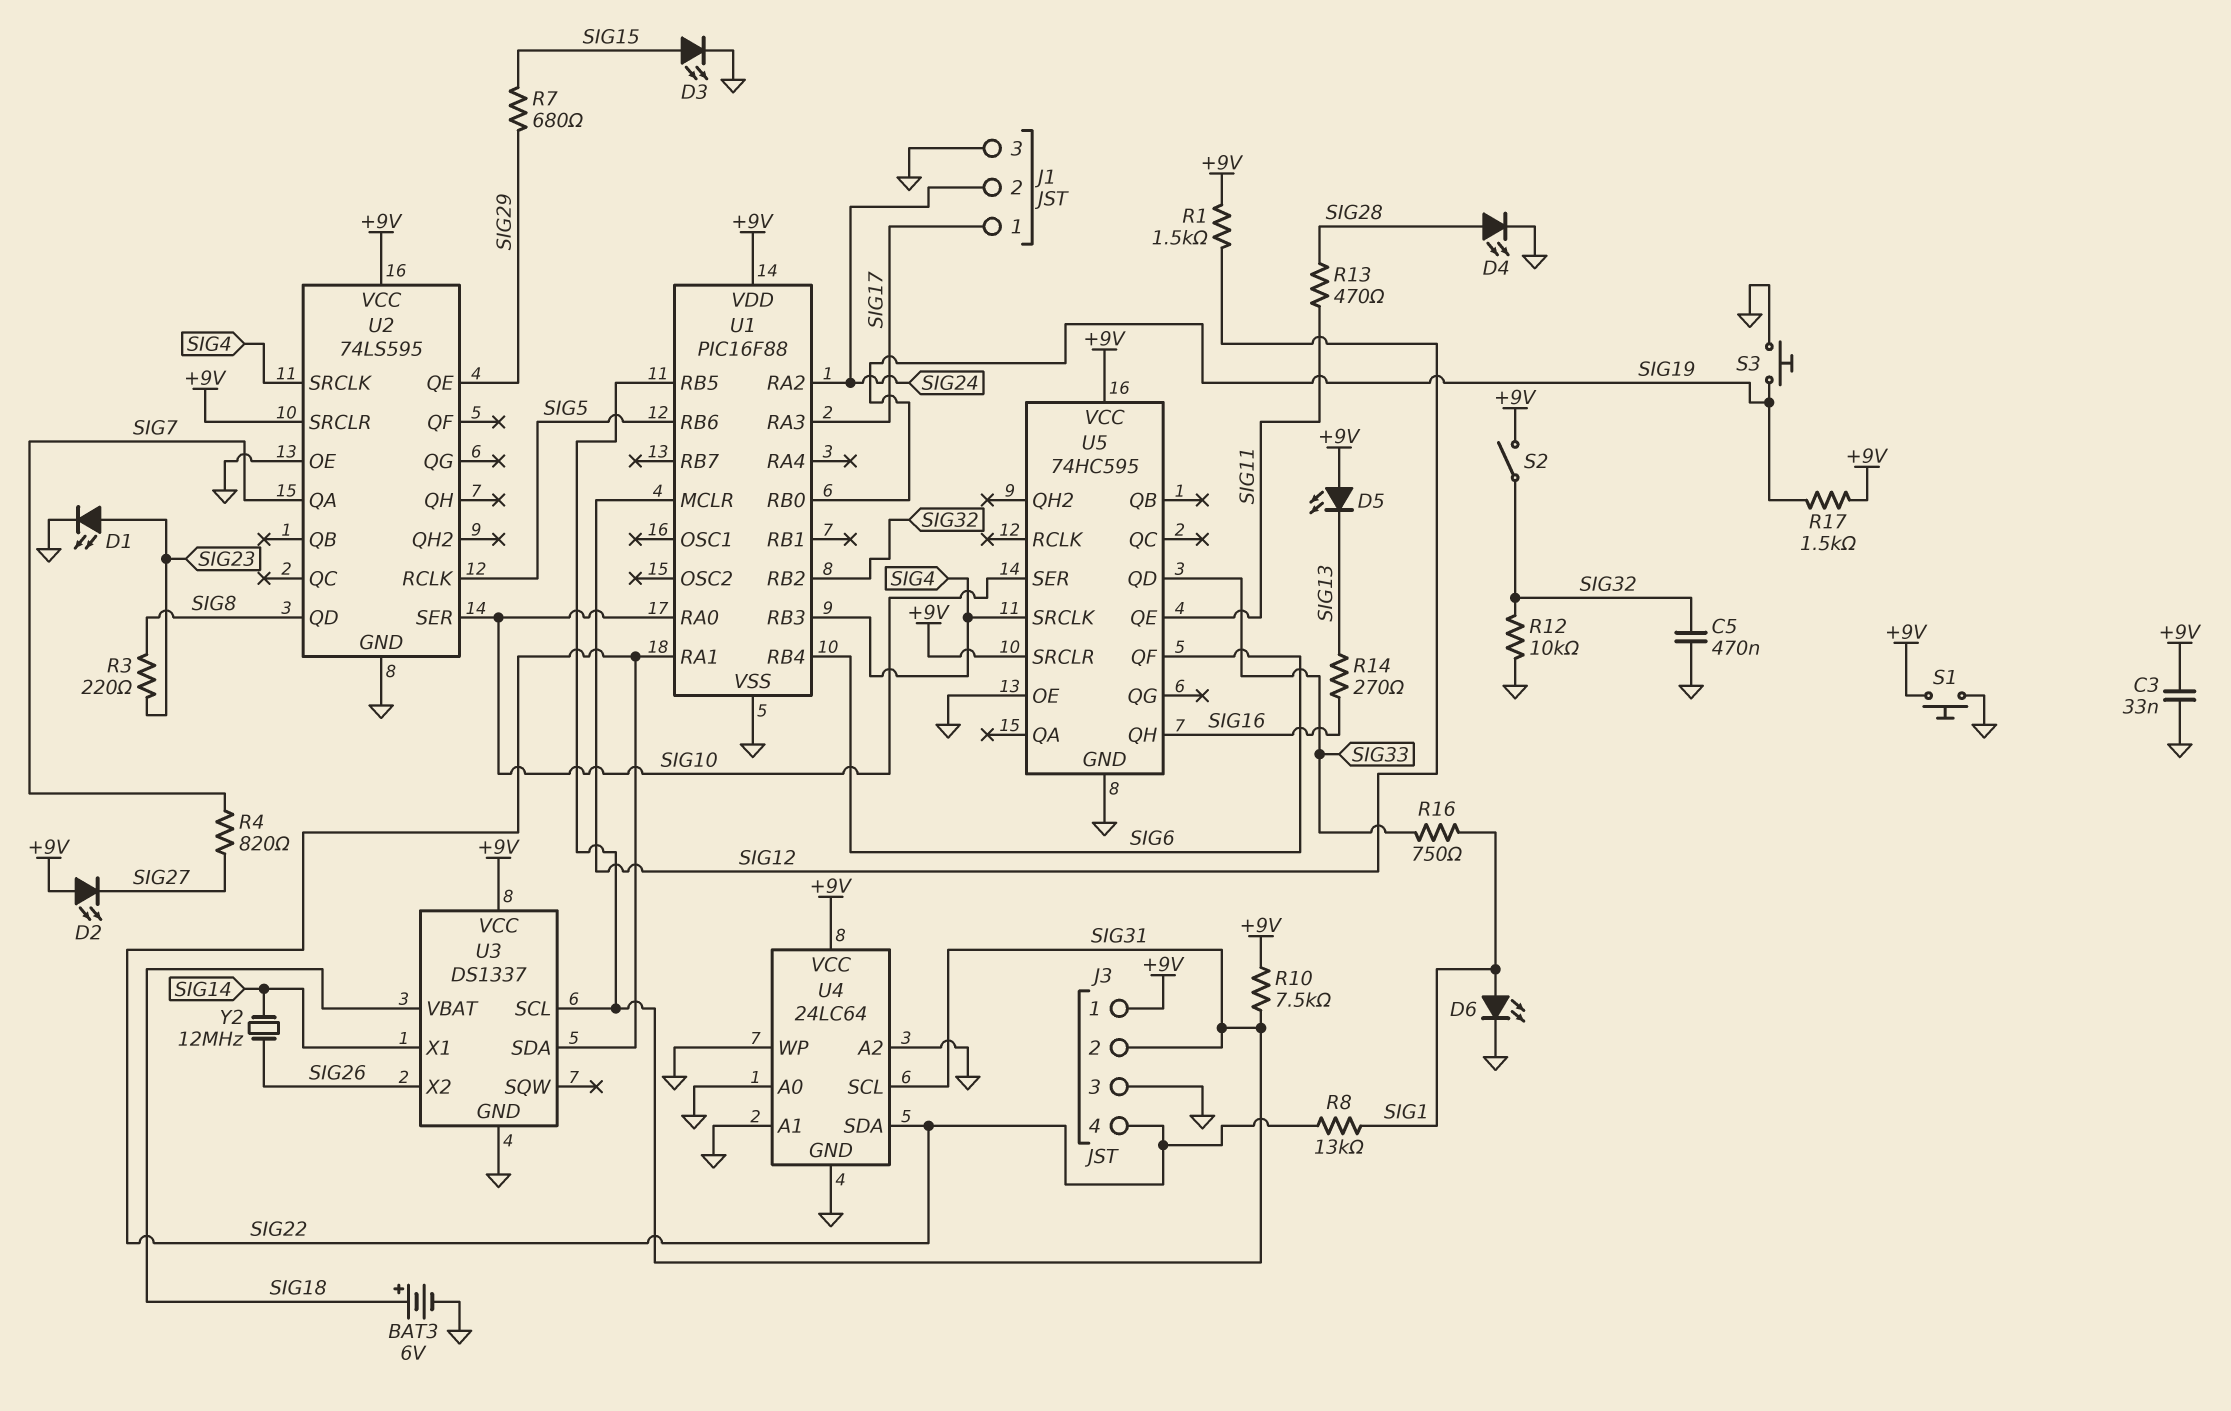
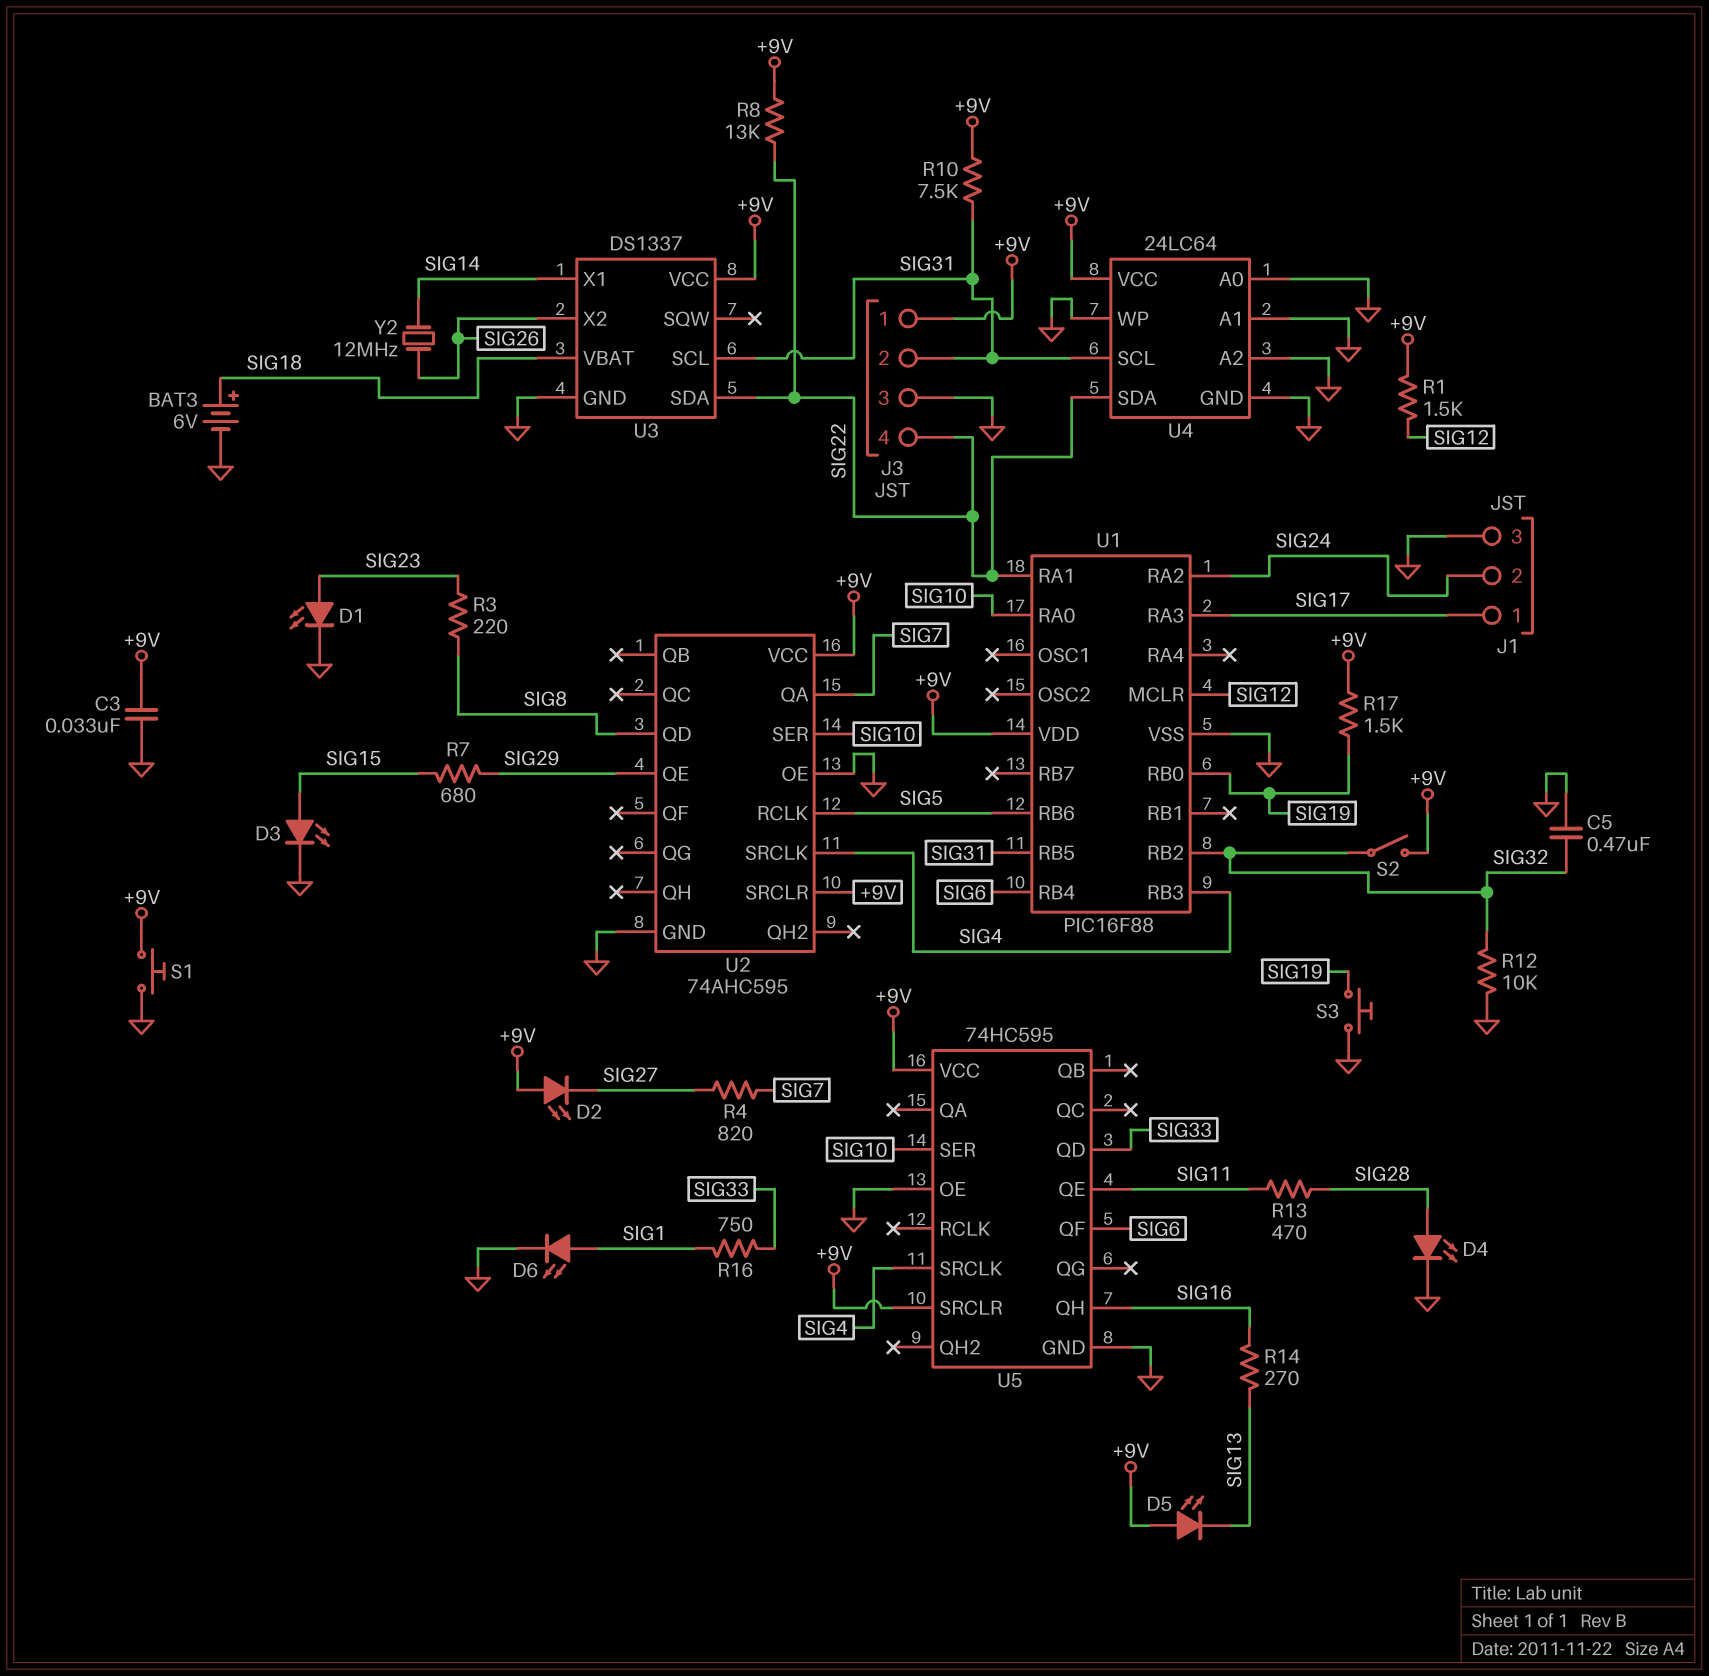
R8: 13k (SIG1, SIG22) -> 13k (+9V, SIG22)
U2: 74LS595 -> 74AHC595

